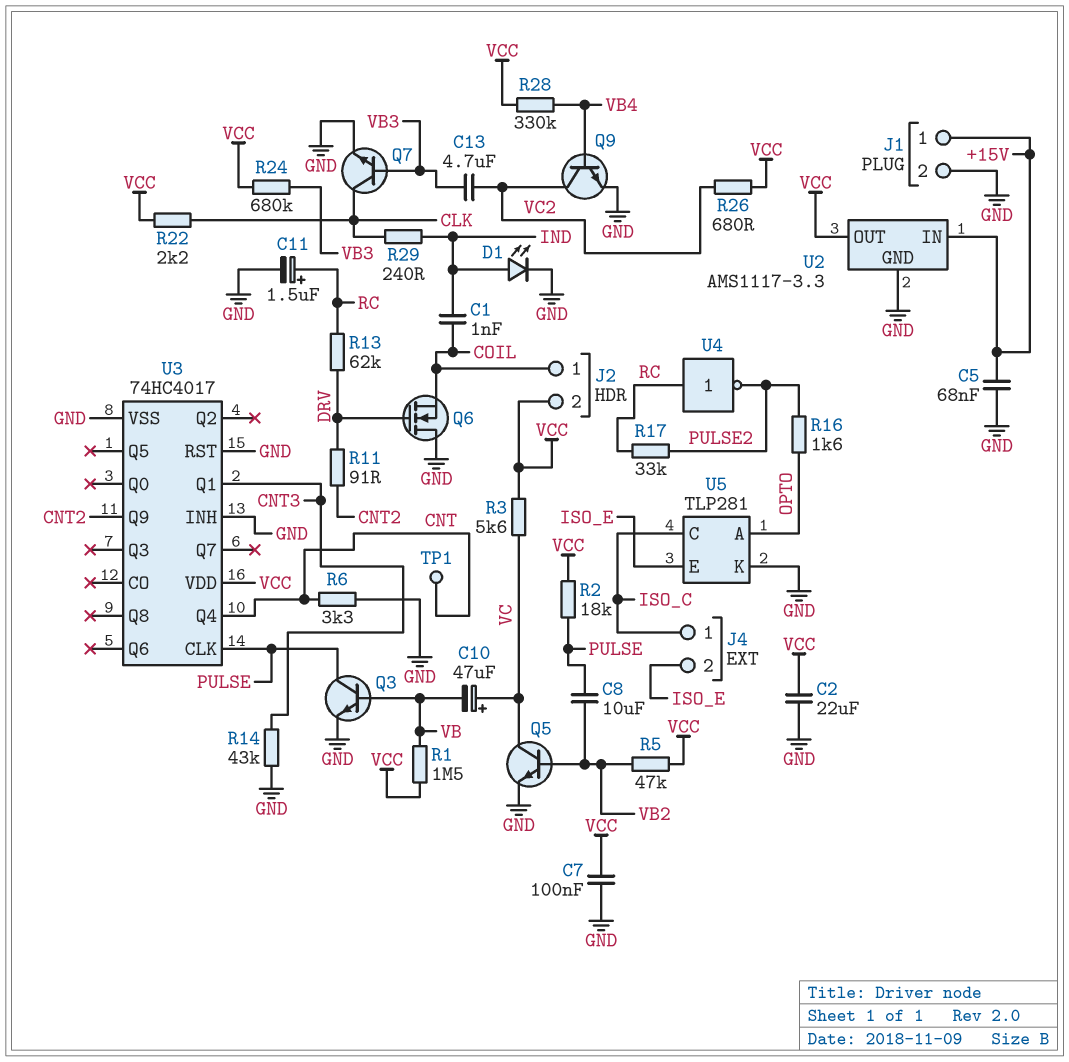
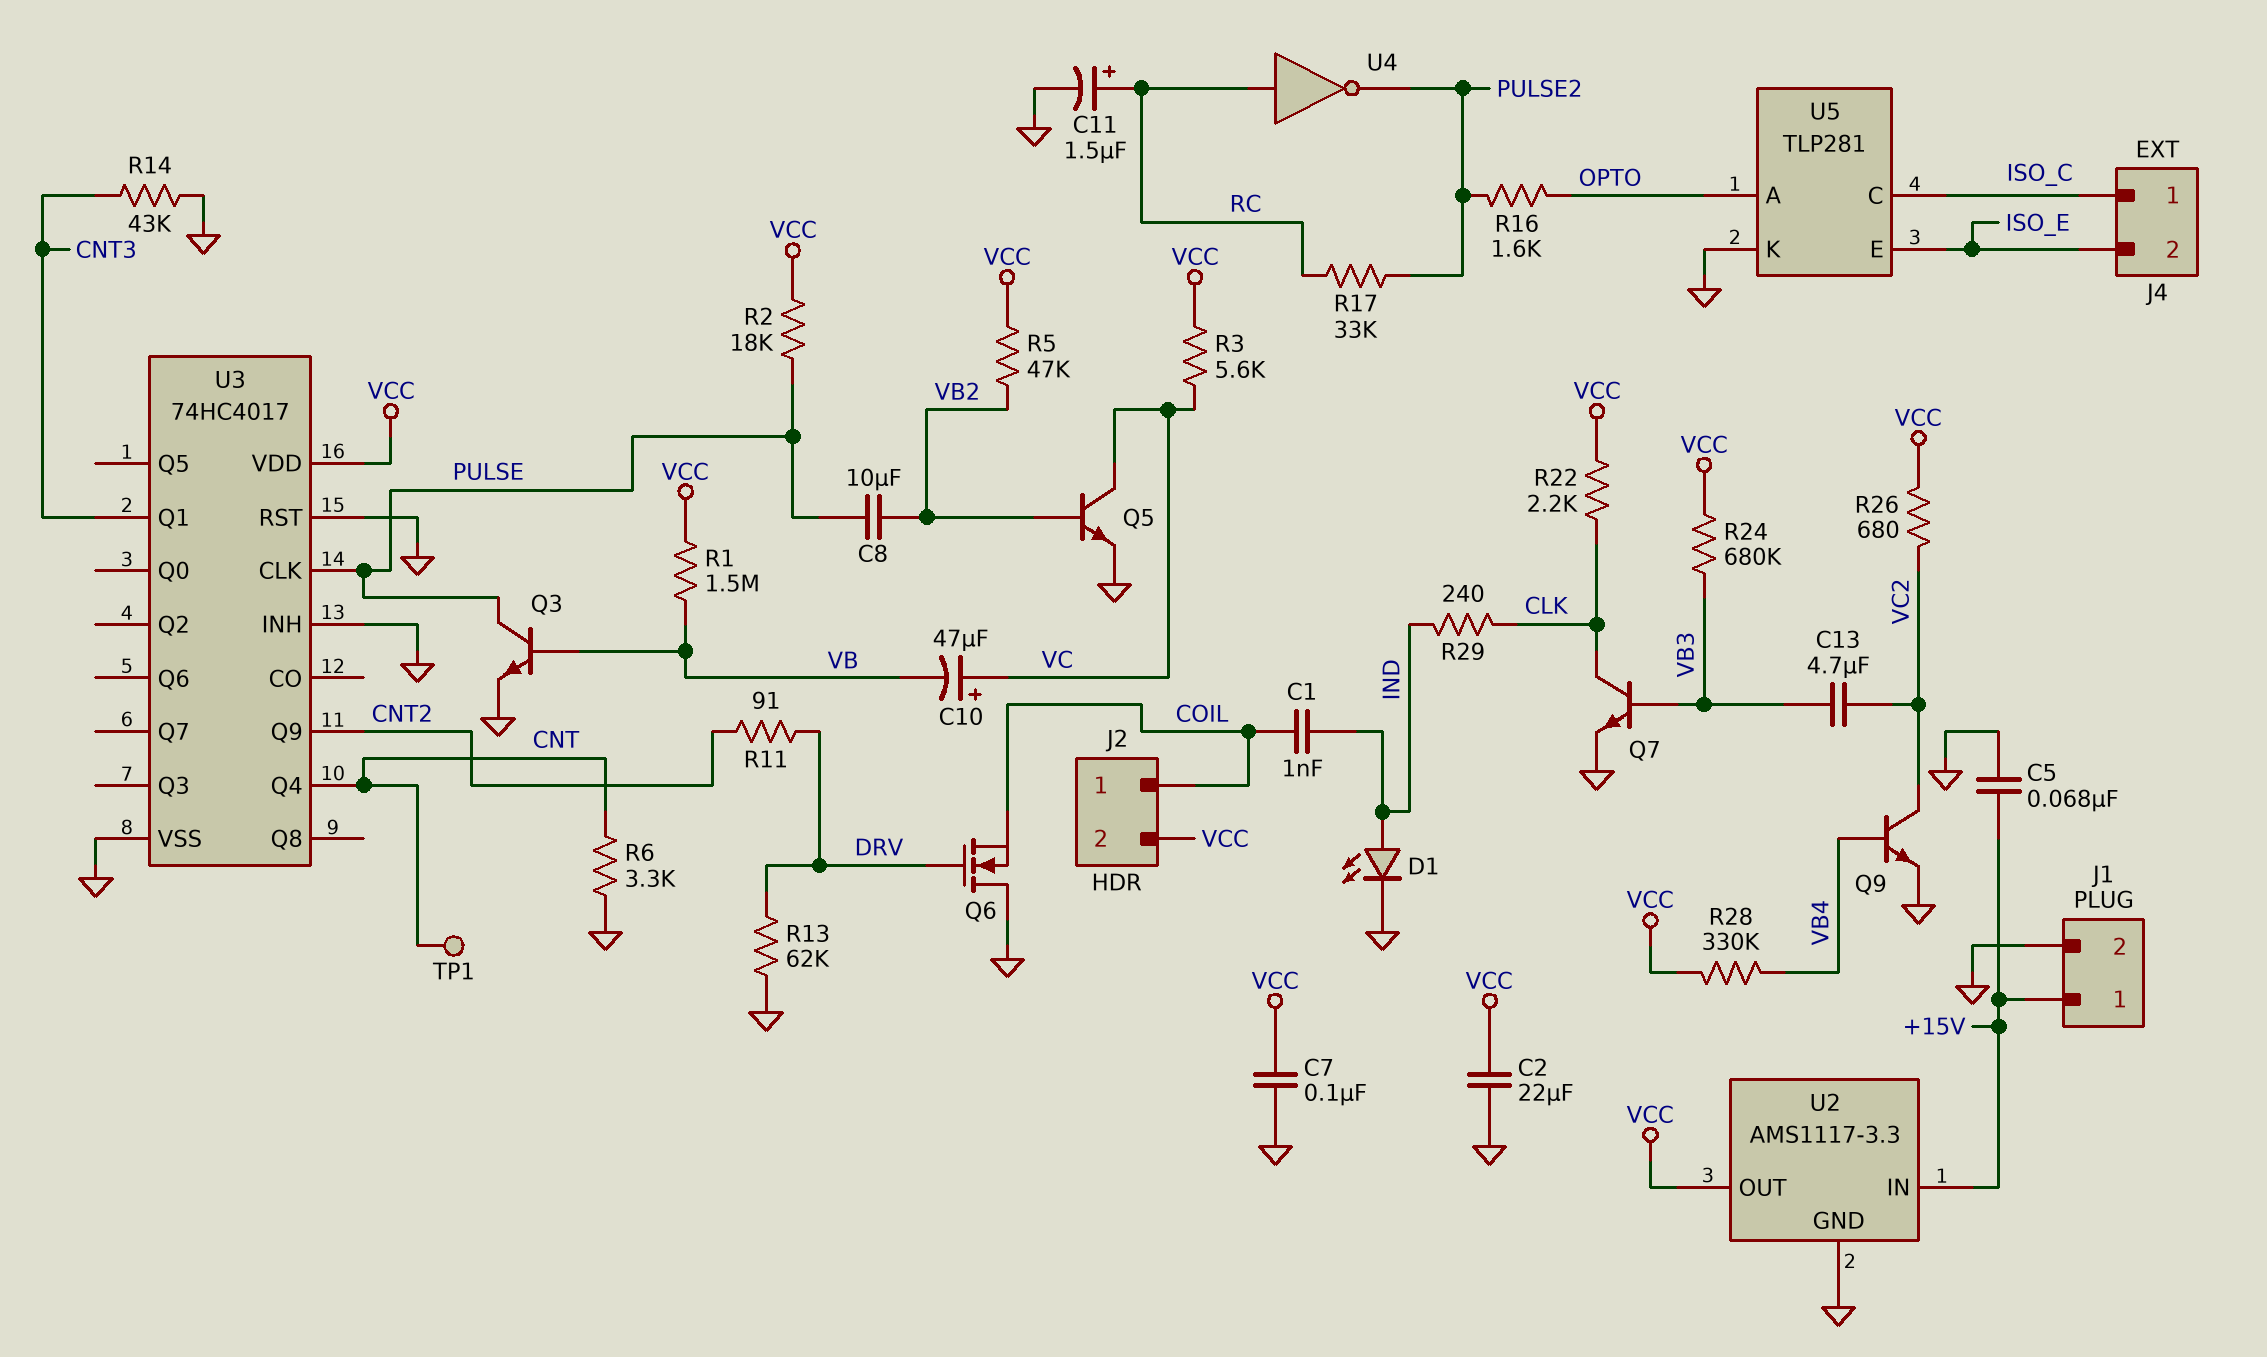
R13: 62k (DRV, RC) -> 62k (DRV, GND)

